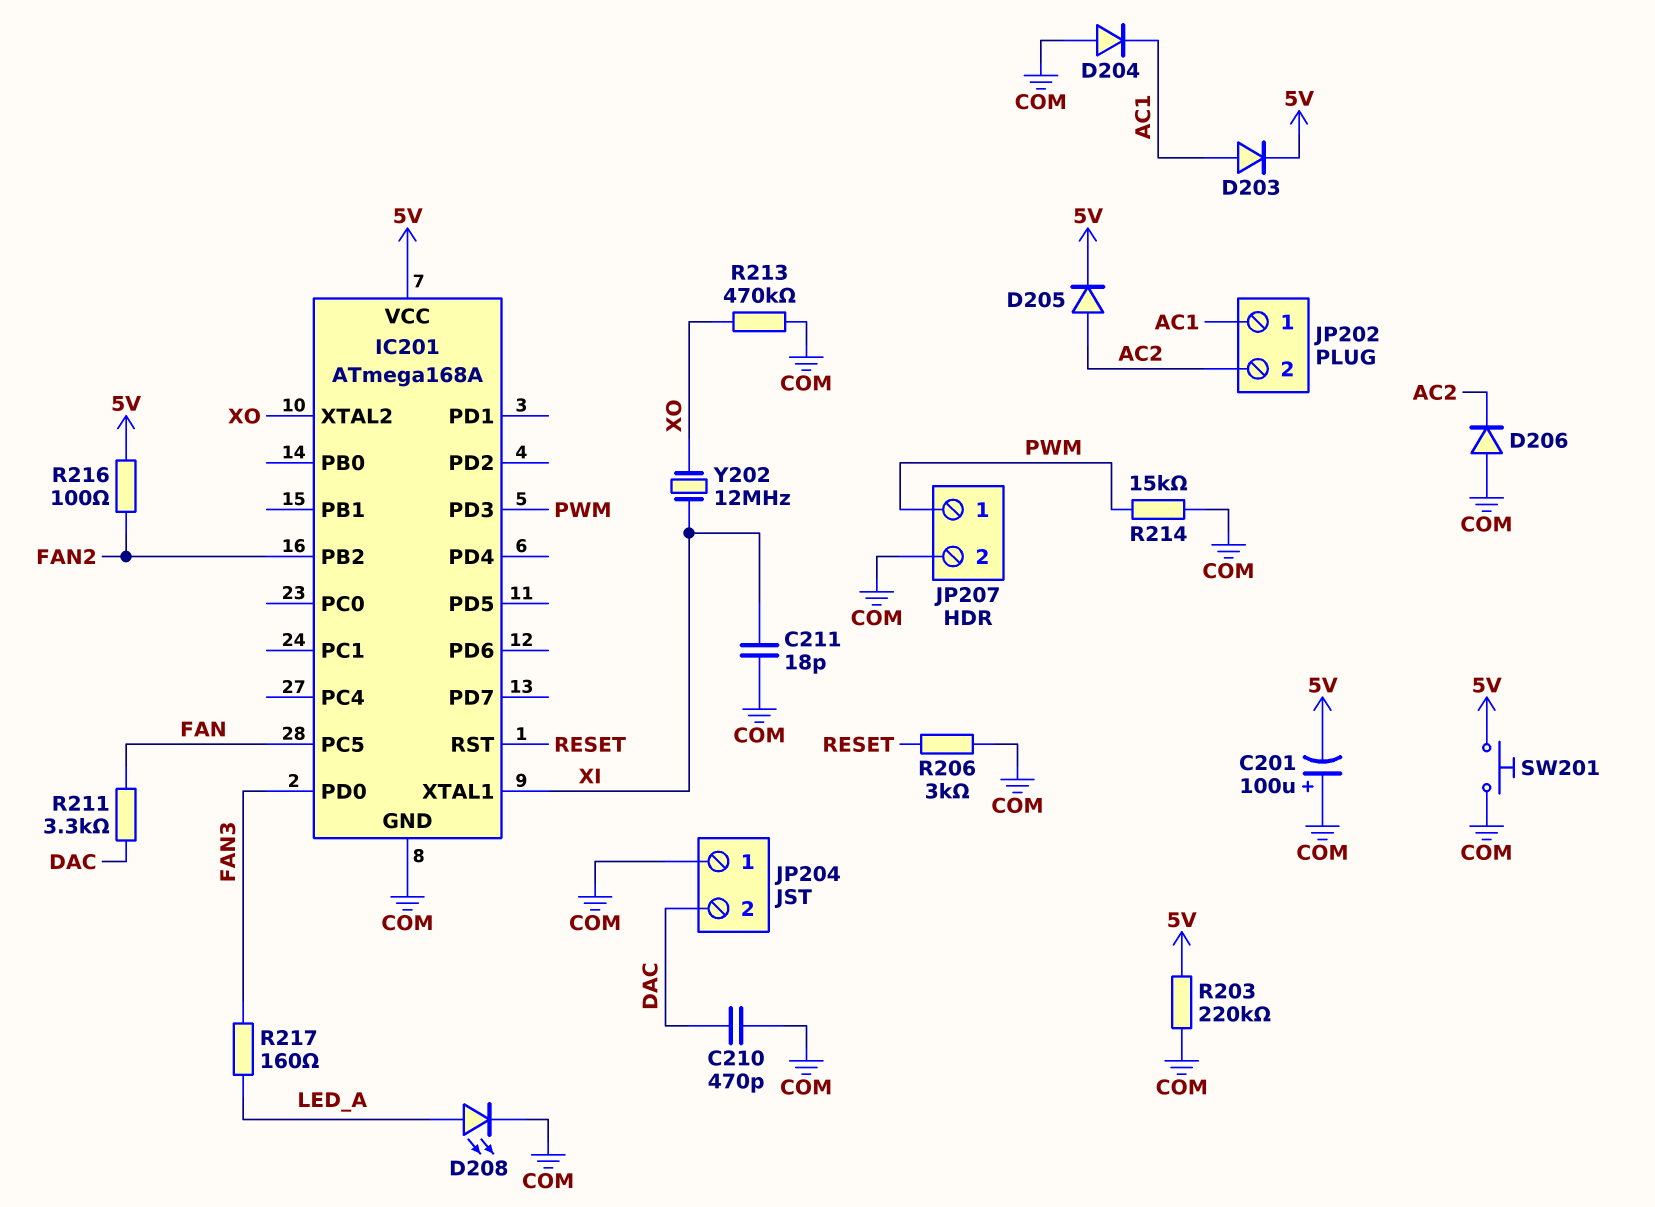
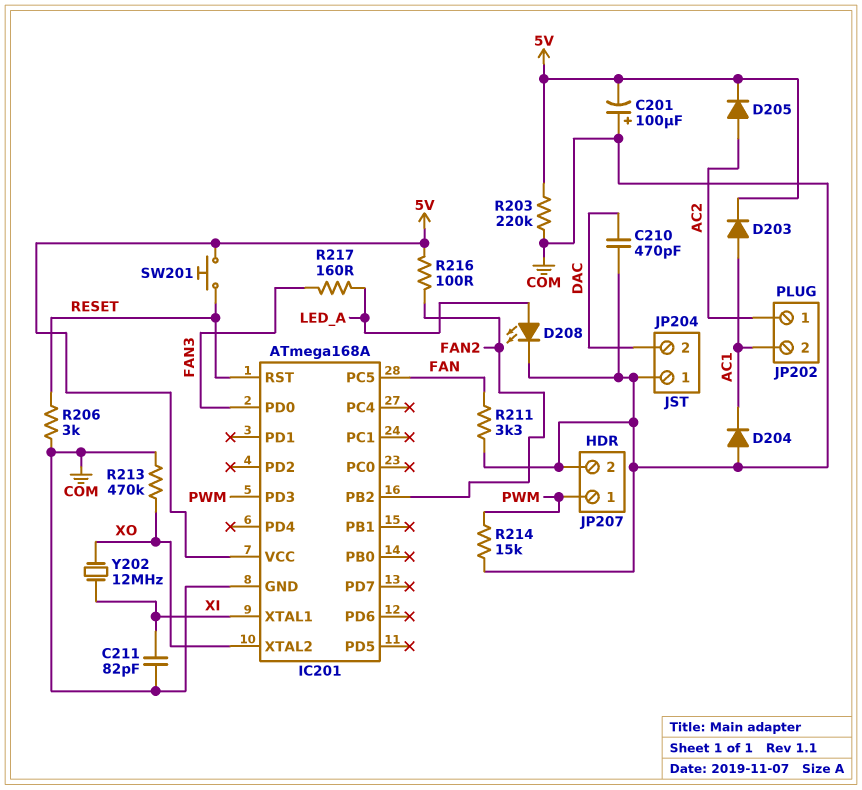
C211: 18pF (COM, XI) -> 82pF (COM, XI)
D206: diode (A COM, K AC2) -> none
JP202 pin 1: AC1 -> AC2
JP202 pin 2: AC2 -> AC1
R211: 3.3k (DAC, FAN) -> 3.3k (COM, FAN)
SW201: button (5V, COM) -> button (5V, RESET)

